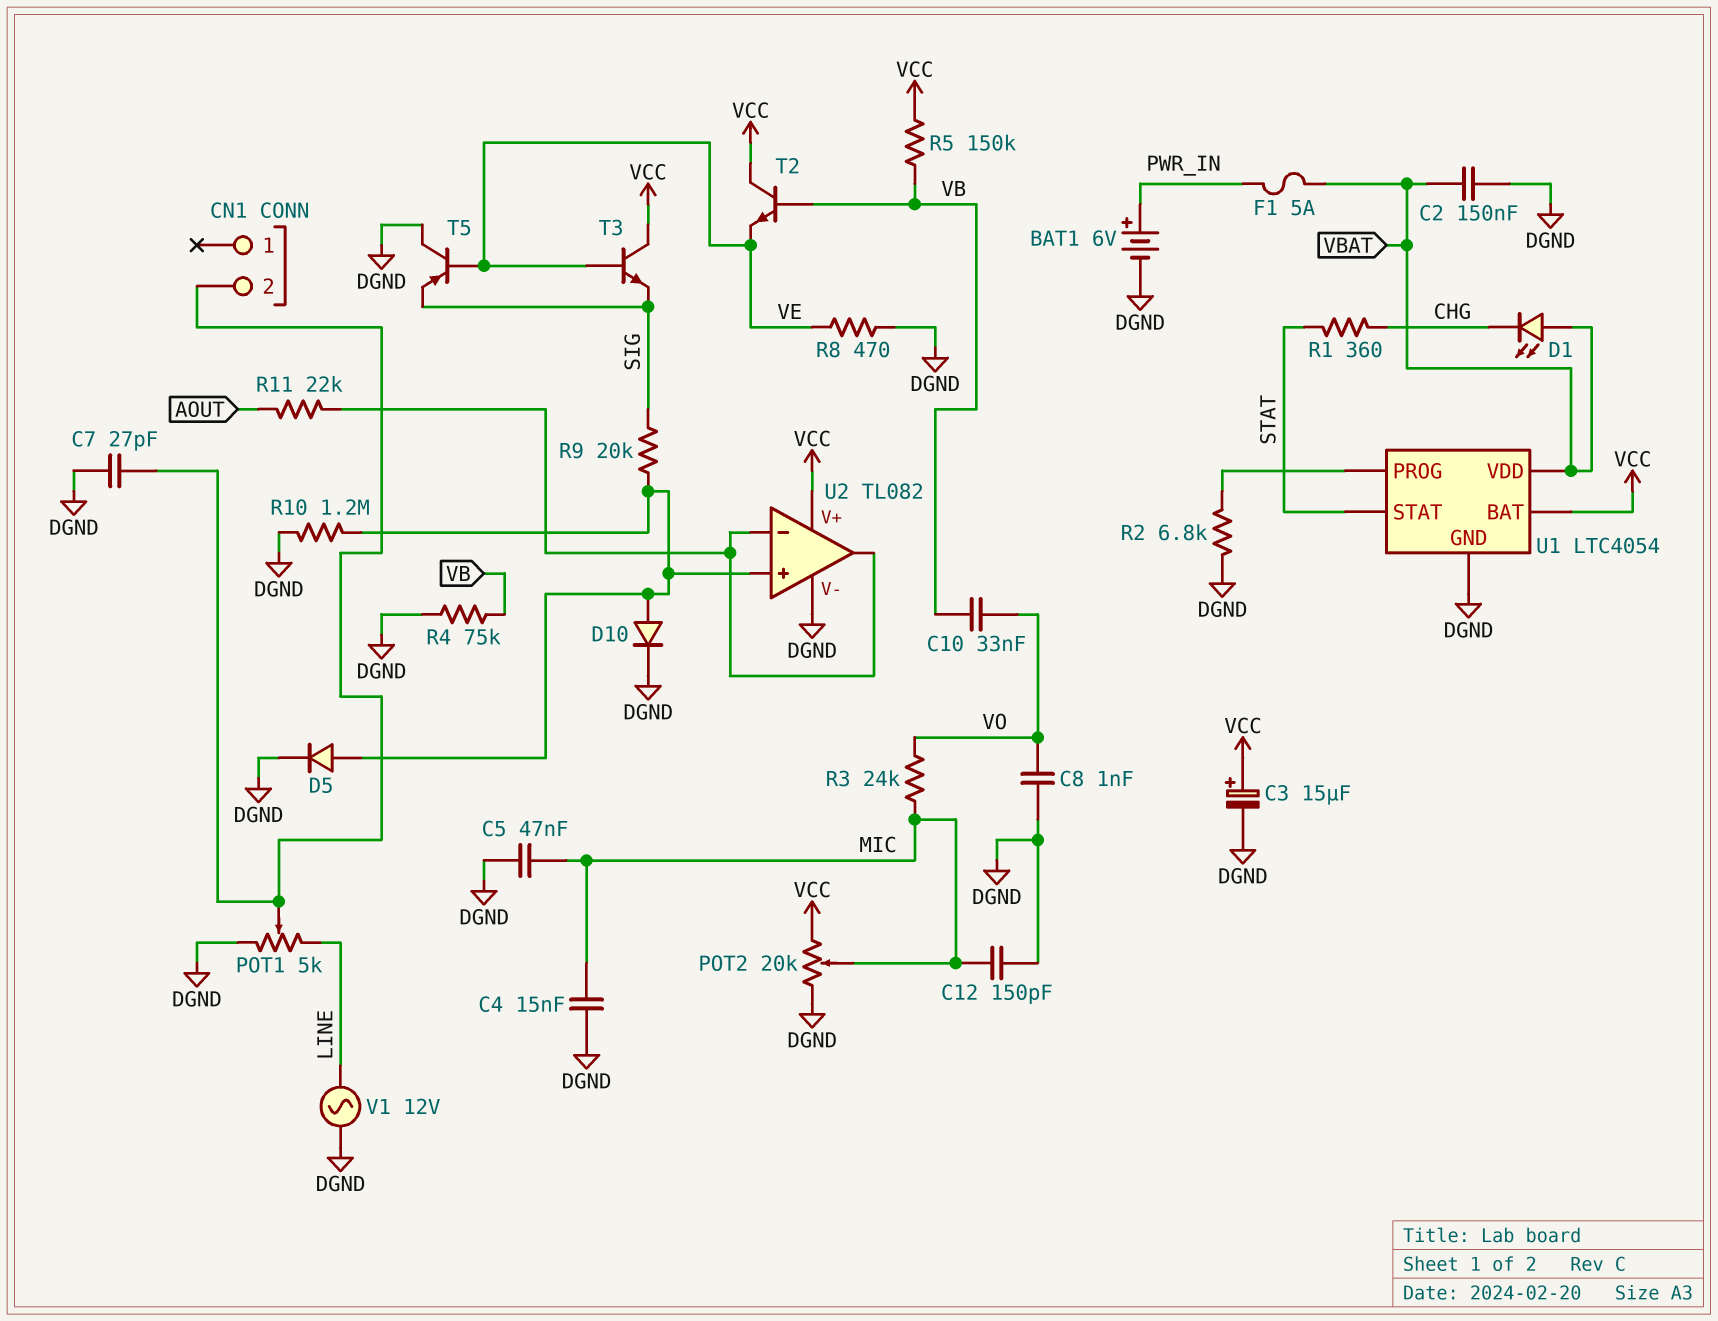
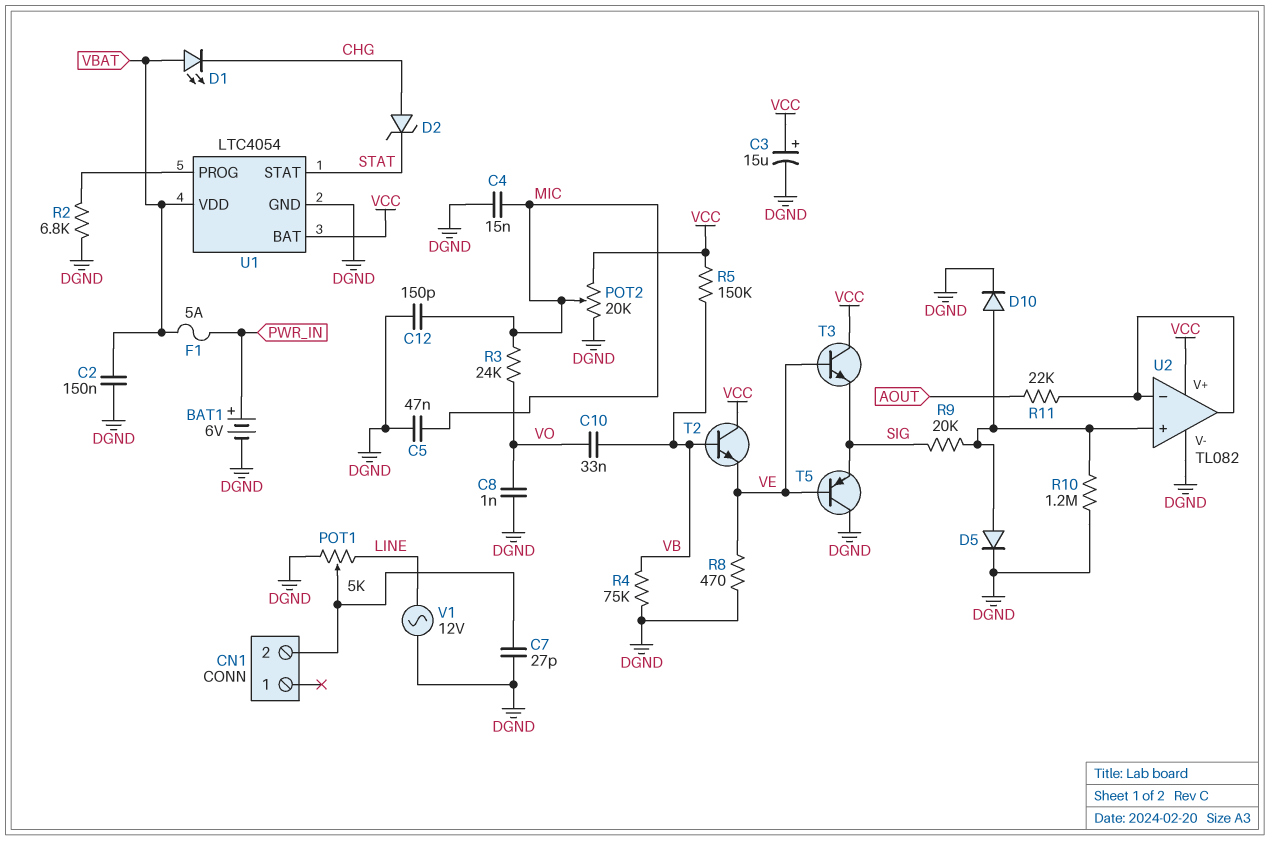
D2: none -> zener (A CHG, K STAT)
R1: 360 (CHG, STAT) -> none

